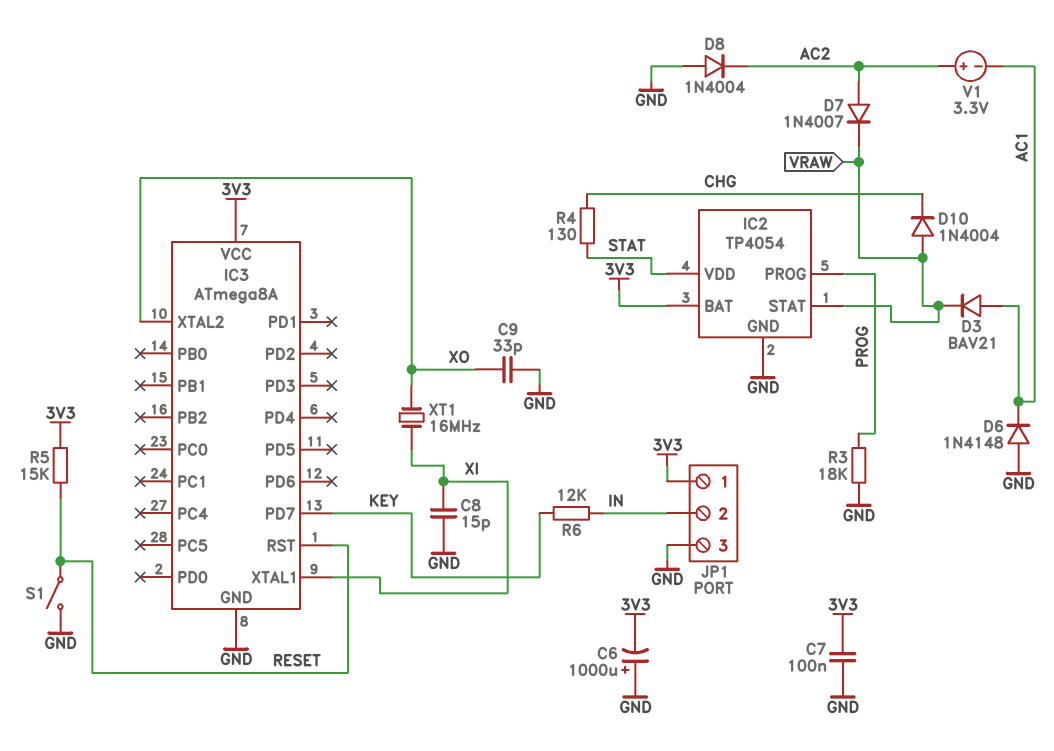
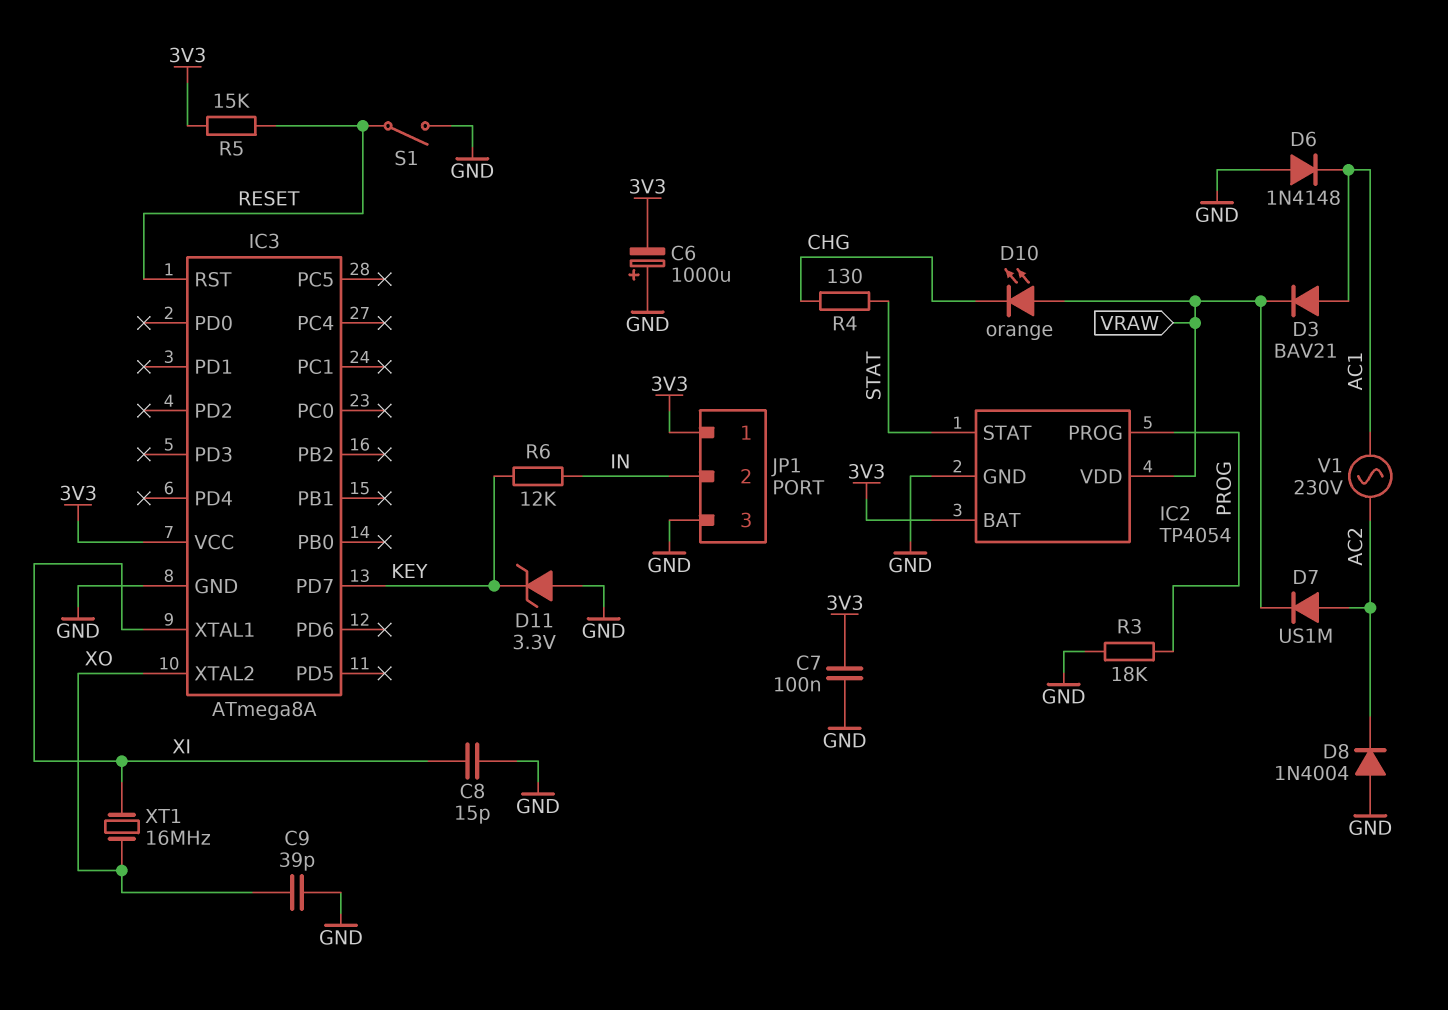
C9: 33pF (GND, XO) -> 39pF (GND, XO)
D7: diode 1N4007 (A AC2, K VRAW) -> diode US1M (A AC2, K VRAW)
D10: diode 1N4004 (A VRAW, K CHG) -> LED orange (A VRAW, K CHG)
D11: none -> zener 3.3V (A GND, K KEY)
IC2 pin STAT: VRAW -> STAT
IC2 pin VDD: STAT -> VRAW
V1: 3.3V (plus AC2, minus AC1) -> AC 230V (AC1, AC2)

